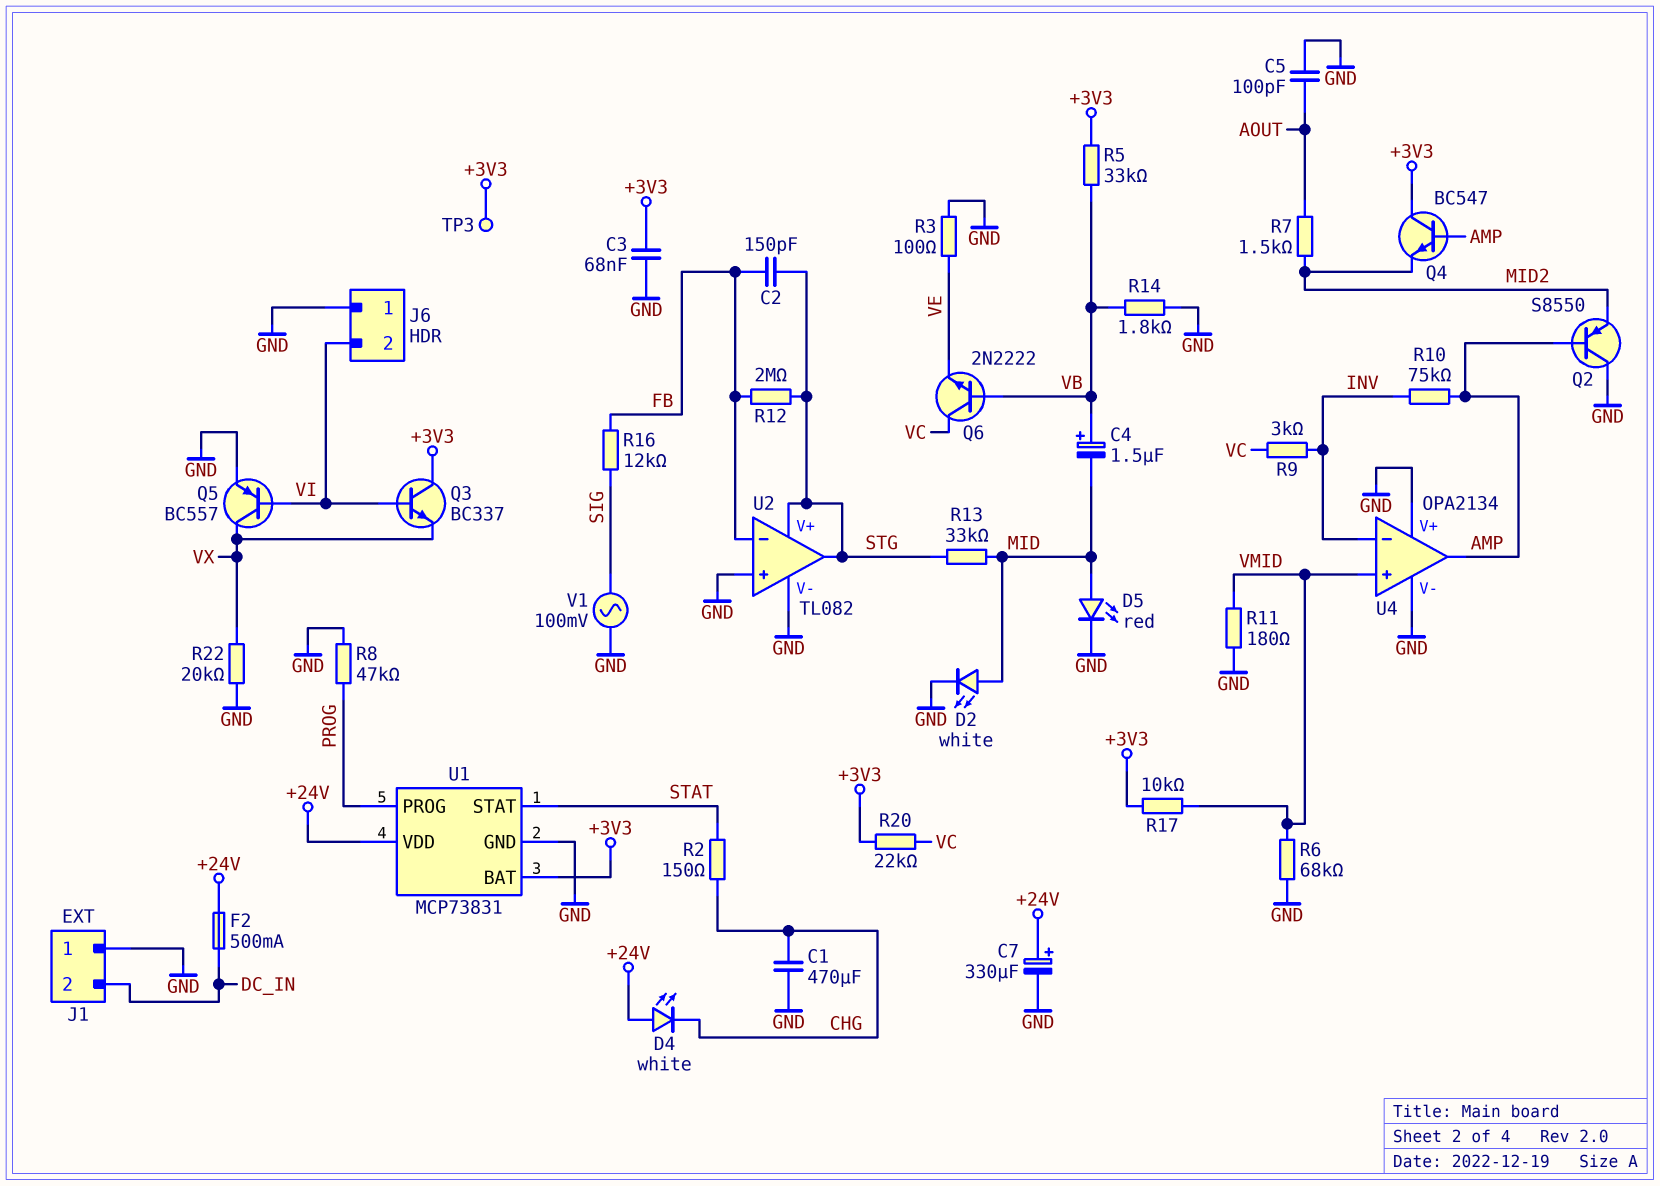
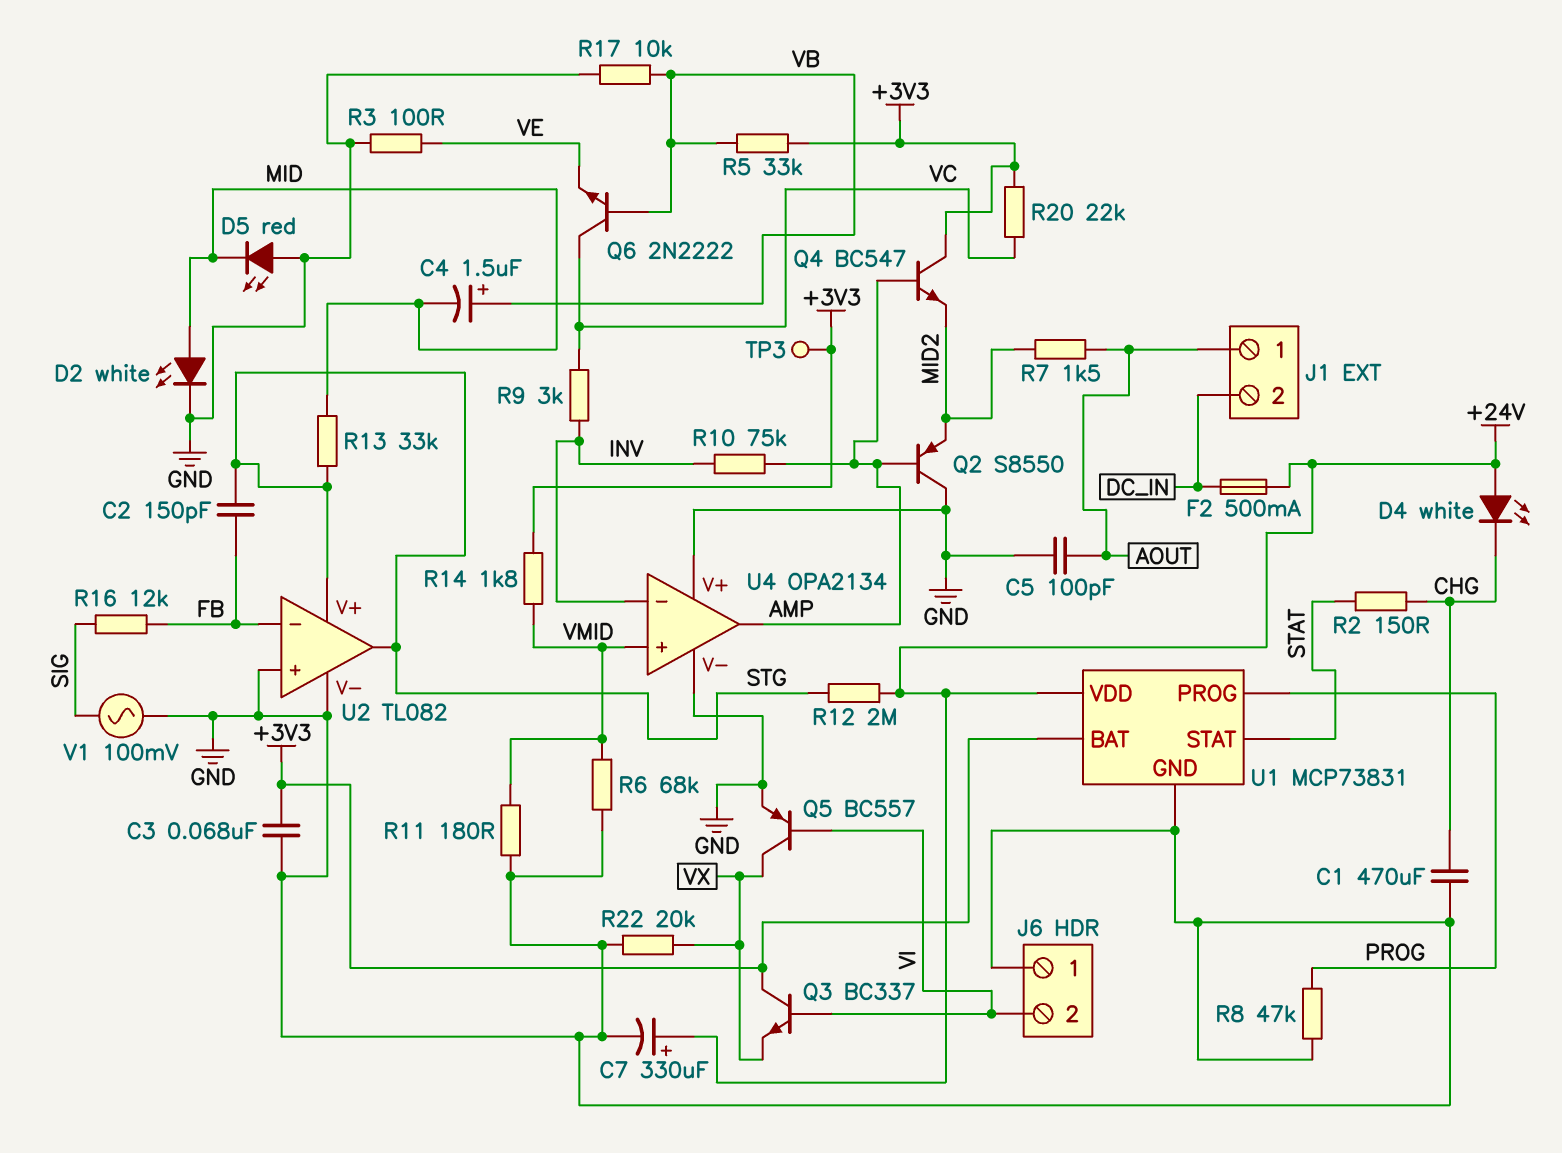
D5: LED red (A MID, K GND) -> LED red (A GND, K MID)
J1 pin 1: GND -> AOUT
R12: 2M (FB, STG) -> 2M (+24V, STG)
R14: 1.8k (GND, VB) -> 1.8k (+3V3, VMID)
R17: 10k (+3V3, VMID) -> 10k (GND, VB)

